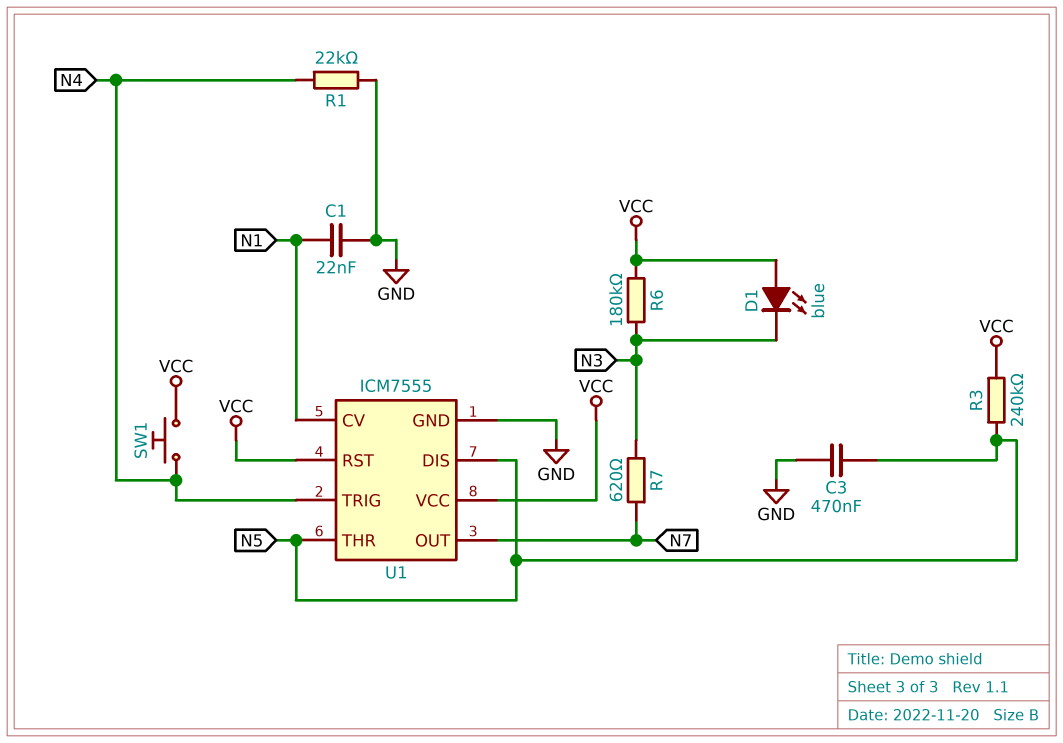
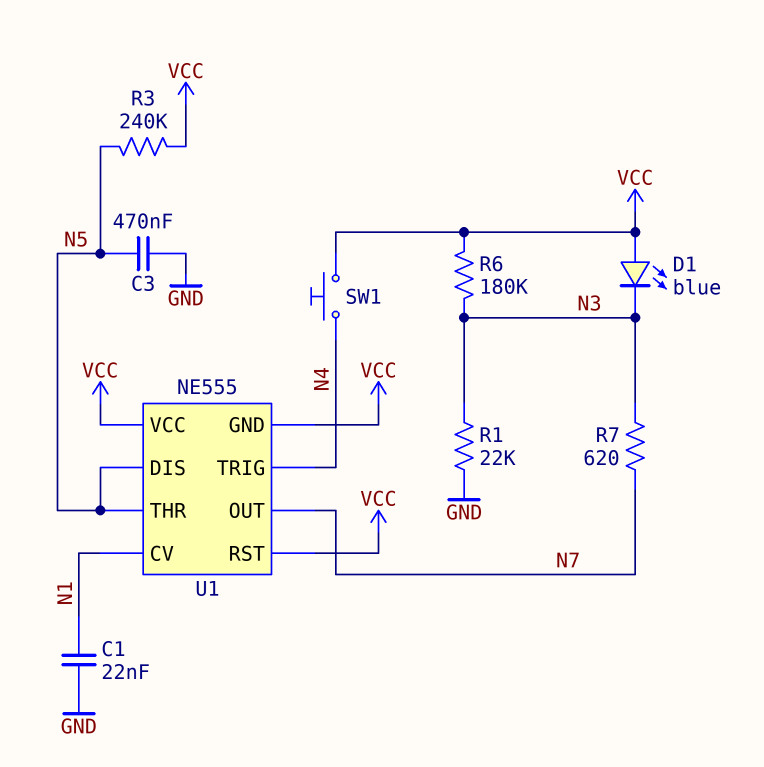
R1: 22k (GND, N4) -> 22k (GND, N3)
U1: ICM7555 -> NE555
U1 pin GND: GND -> VCC

